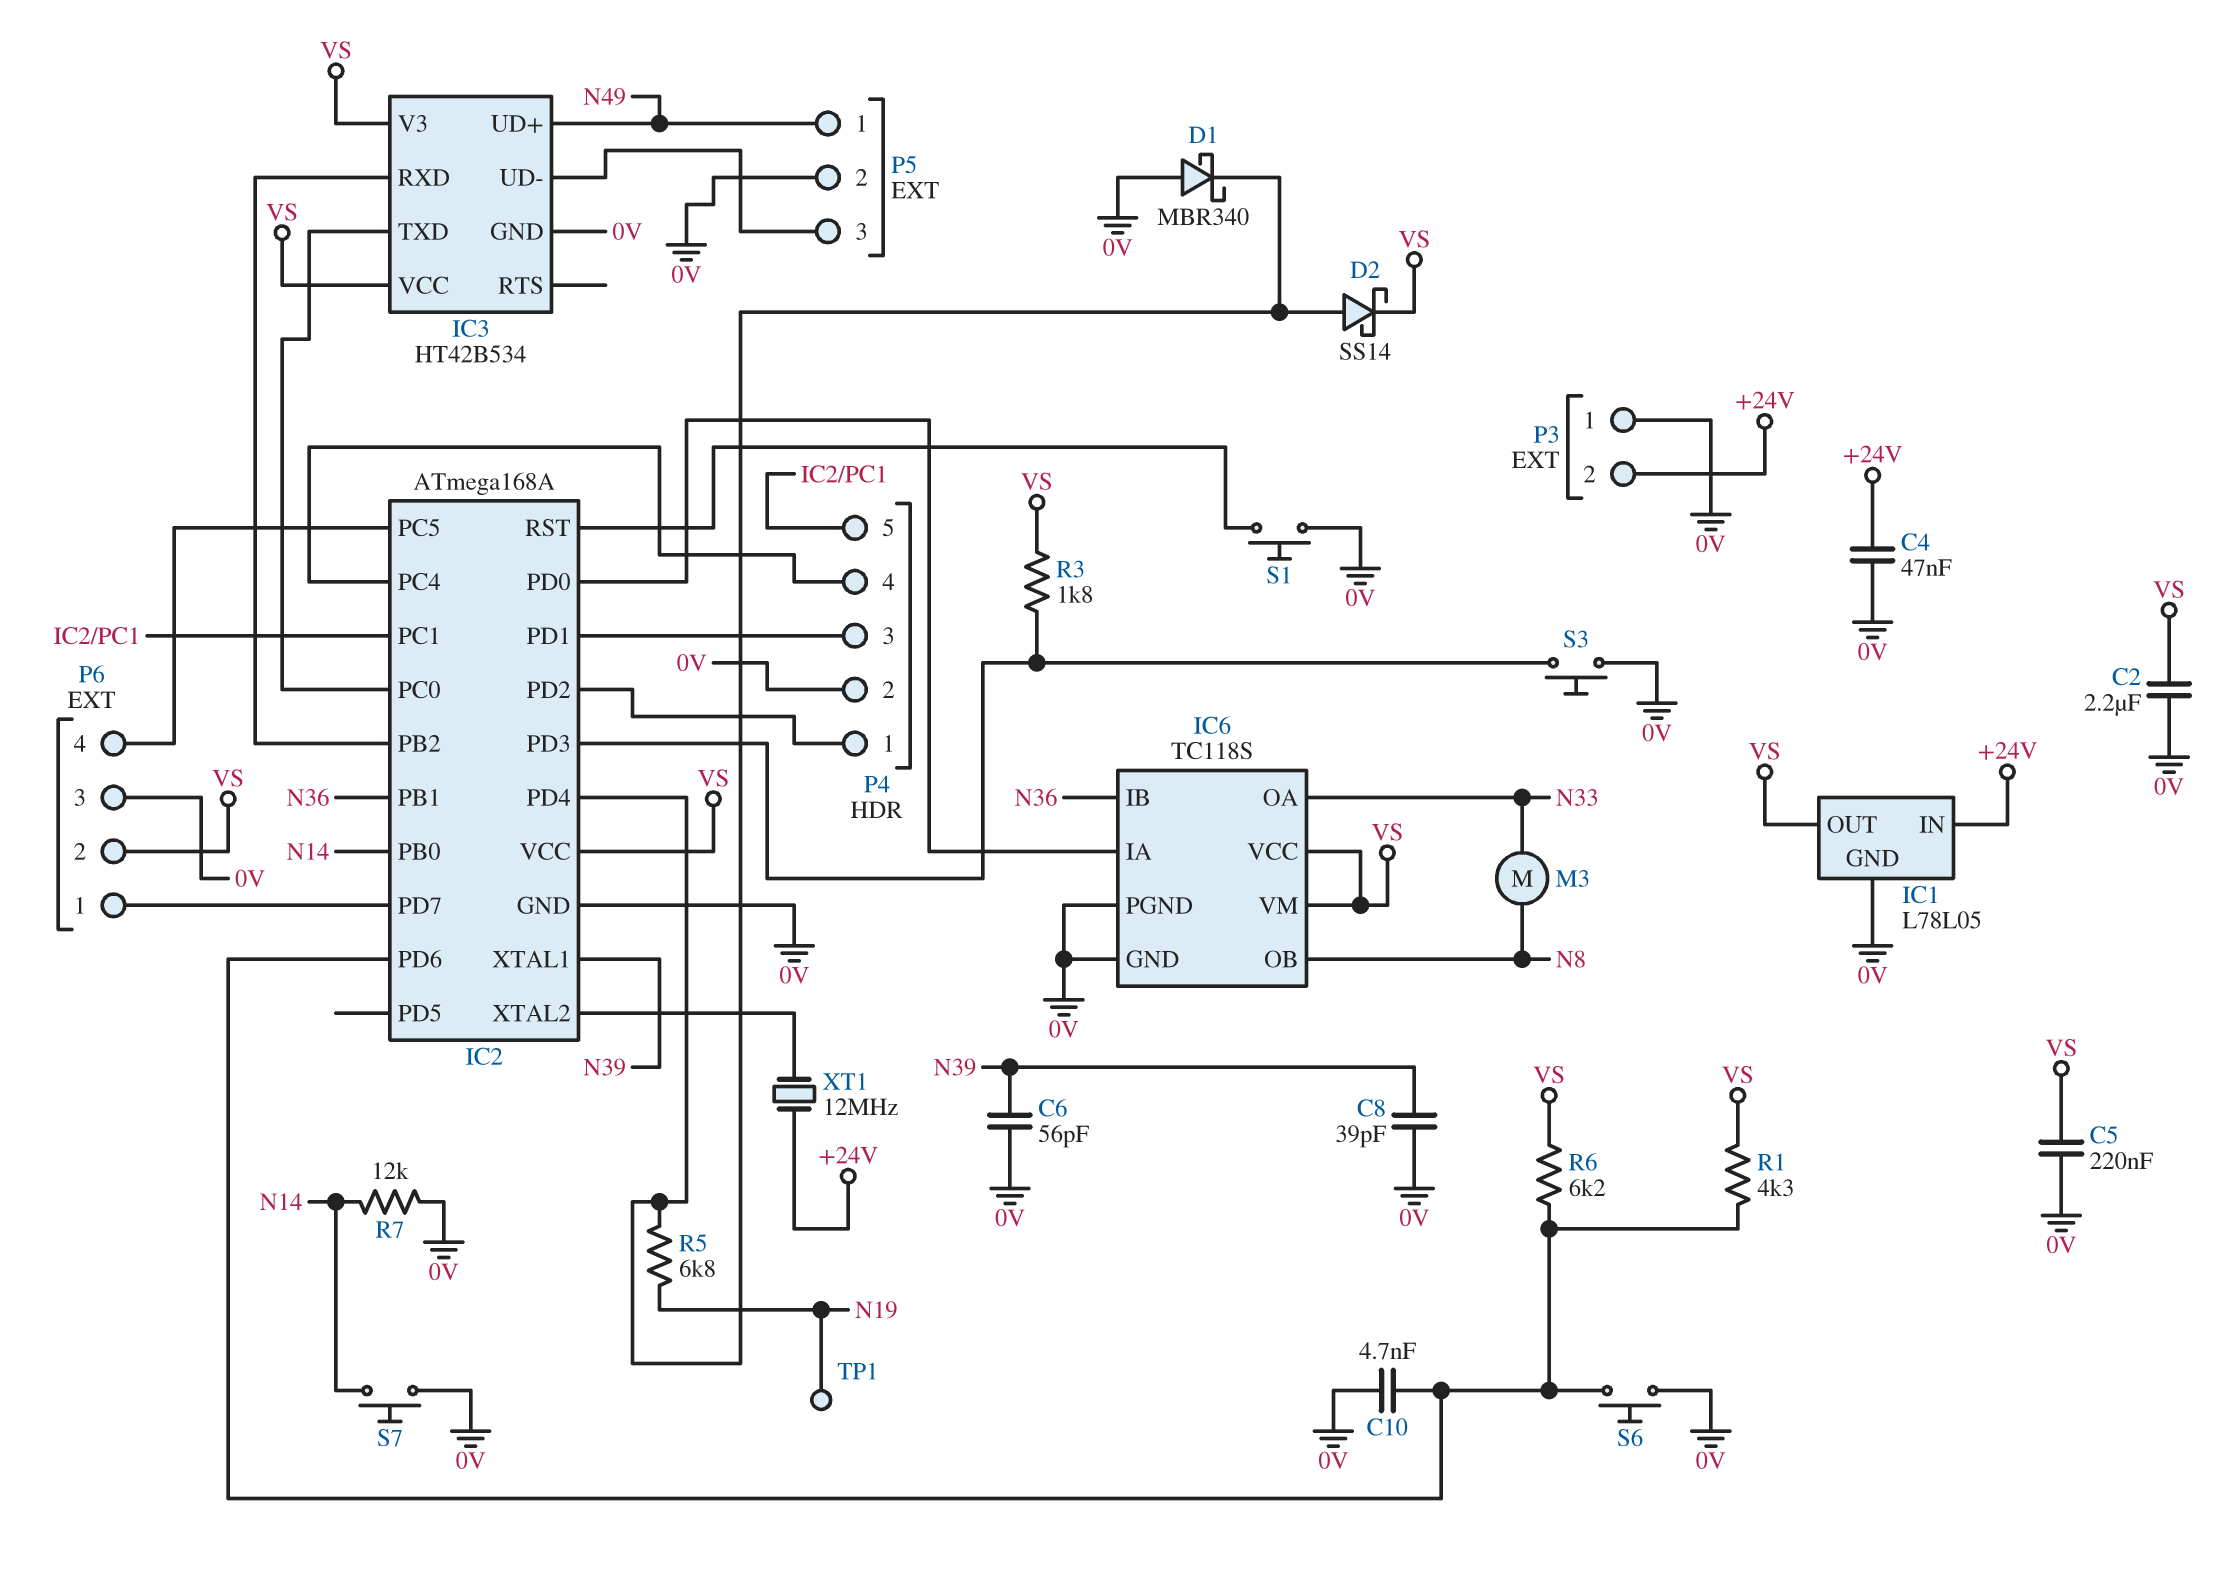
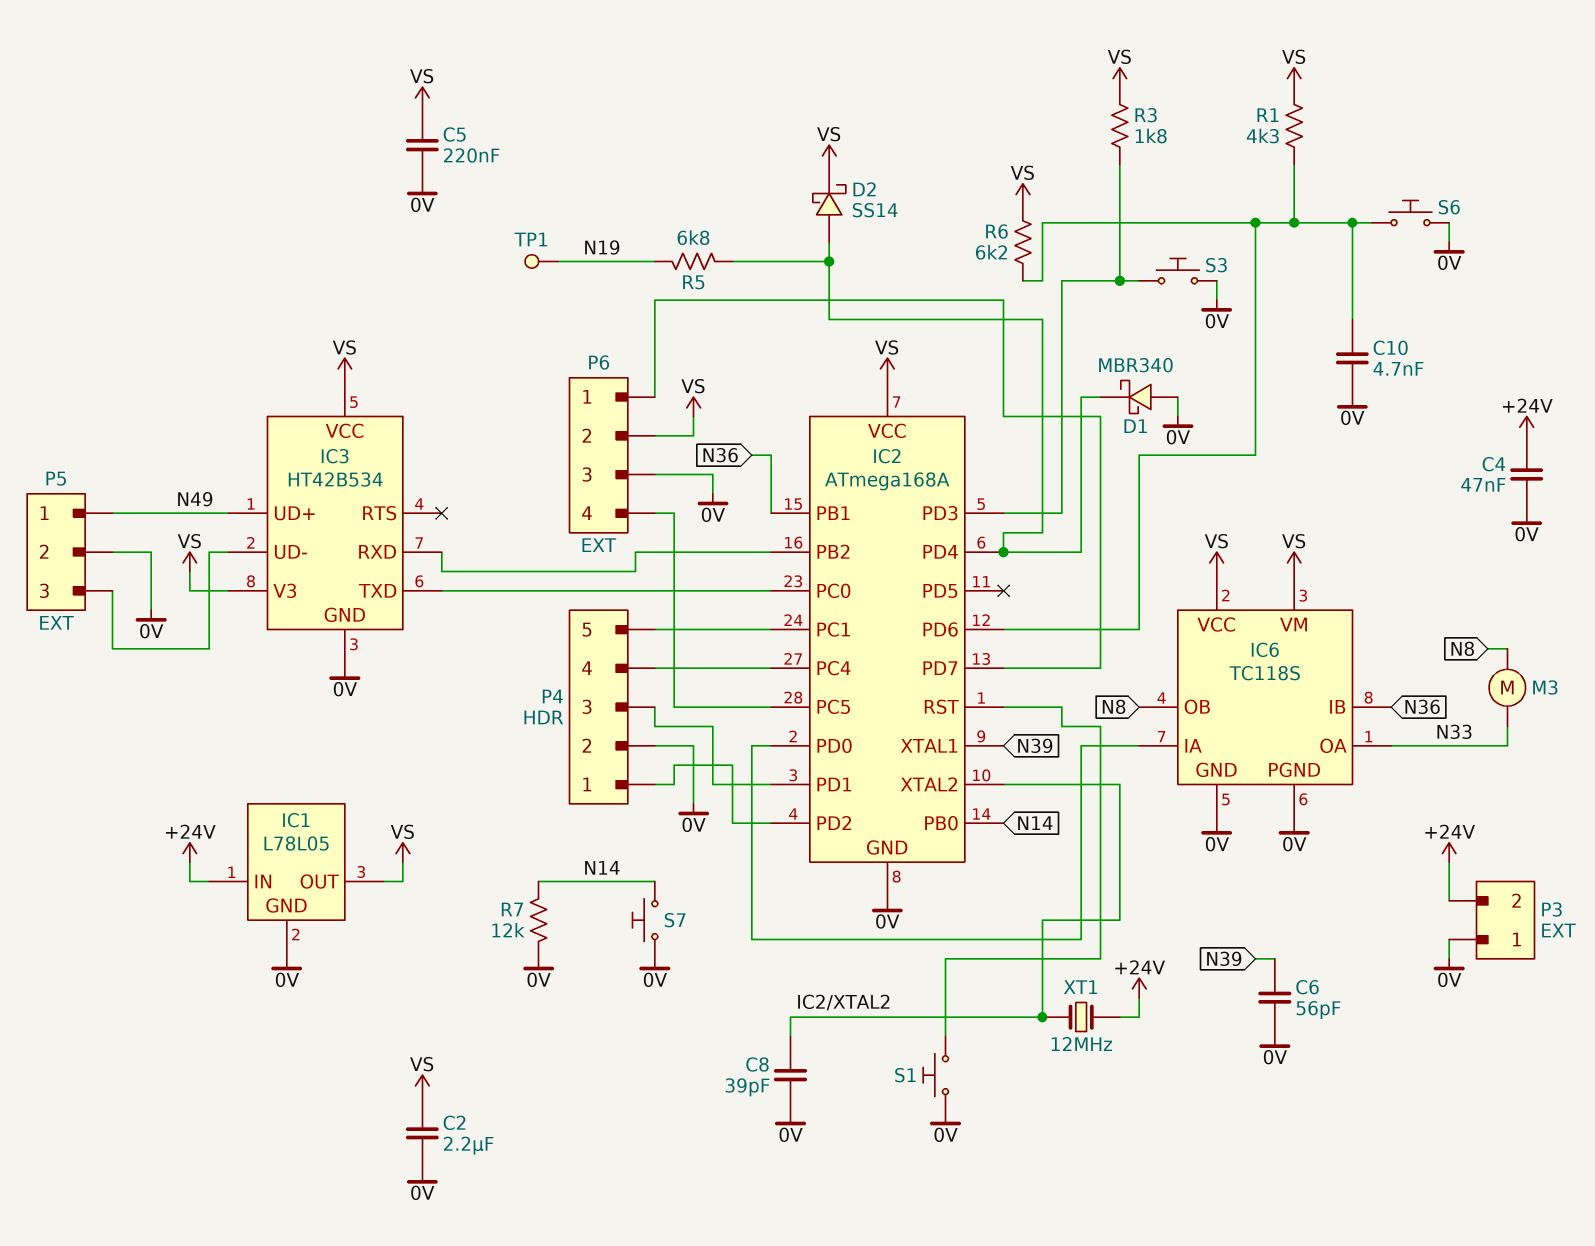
C8: 39pF (0V, N39) -> 39pF (0V, IC2/XTAL2)

